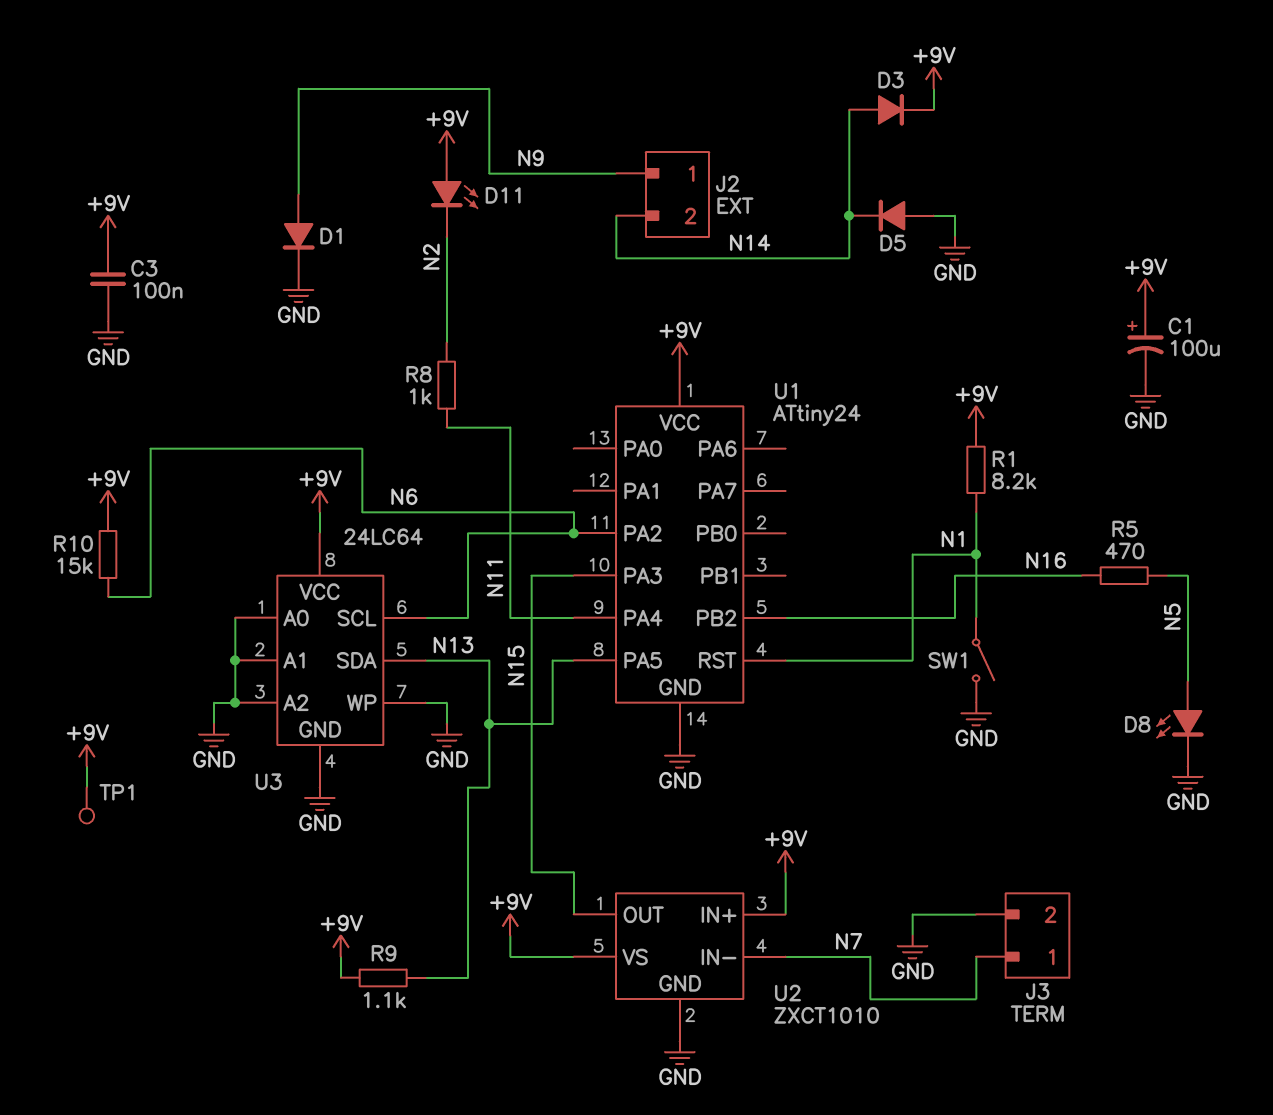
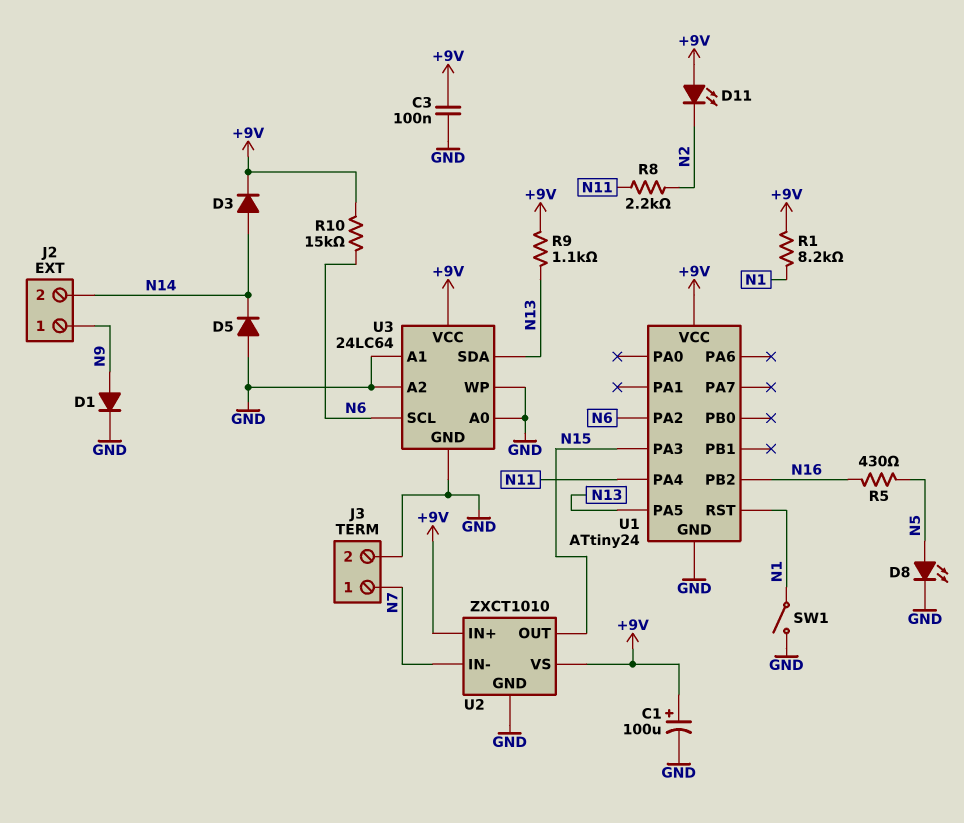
R5: 470 (N5, N16) -> 430 (N5, N16)
R8: 1k (N2, N11) -> 2.2k (N2, N11)
TP1: test point (+9V) -> none

